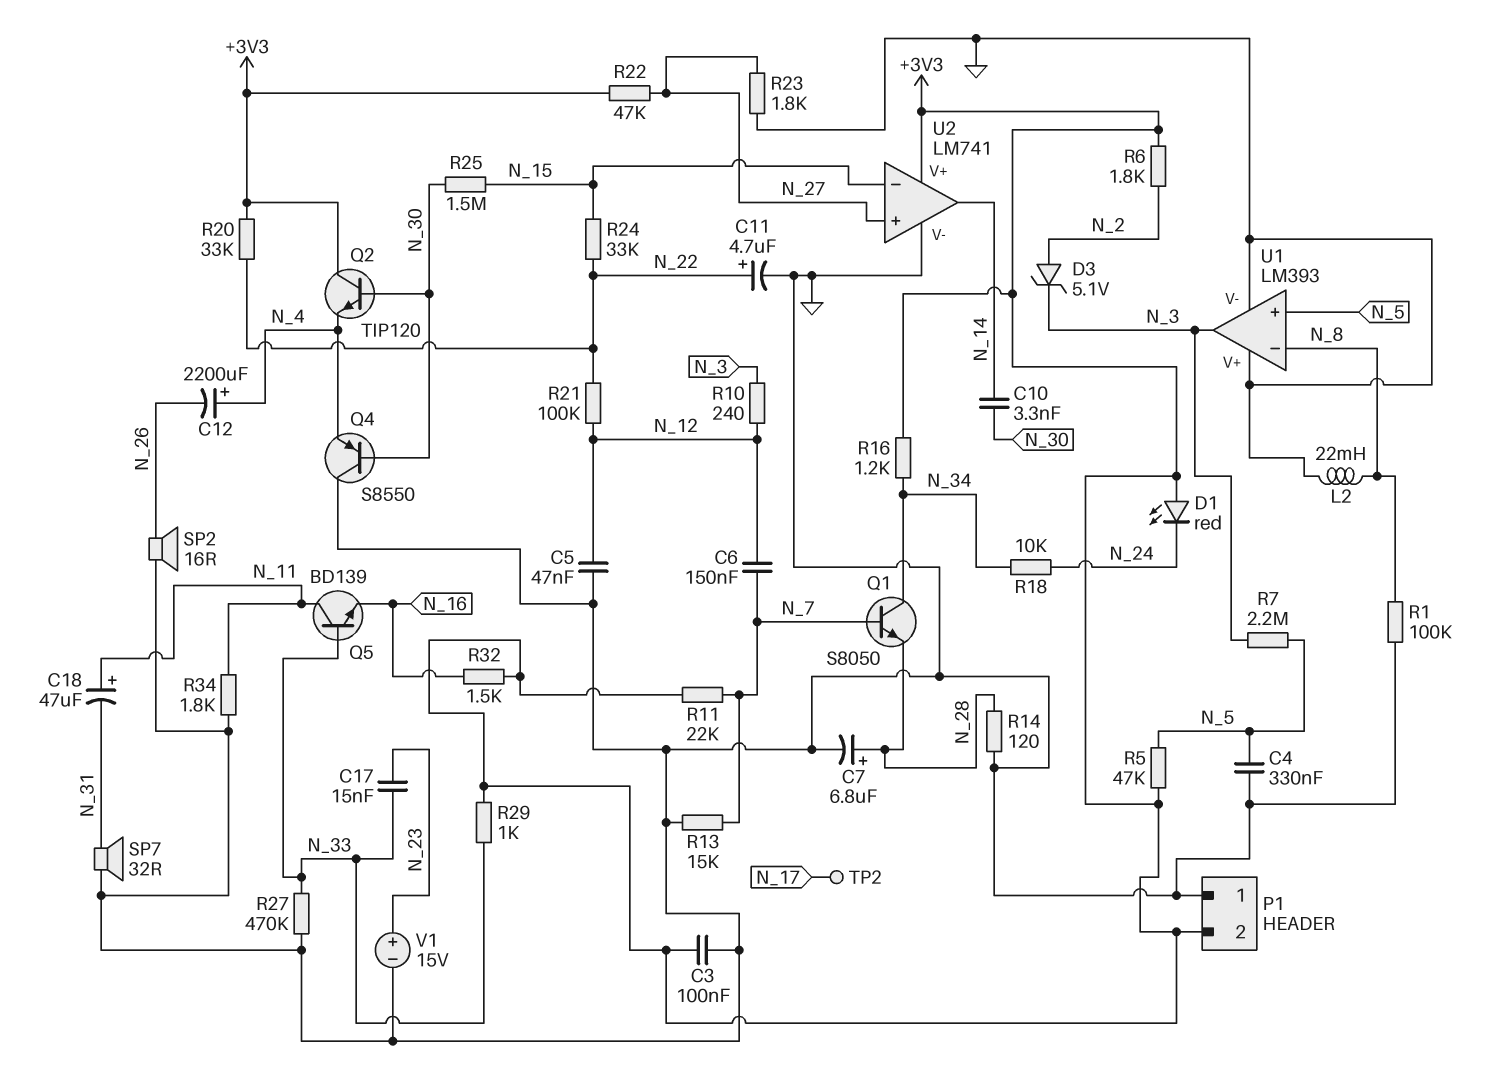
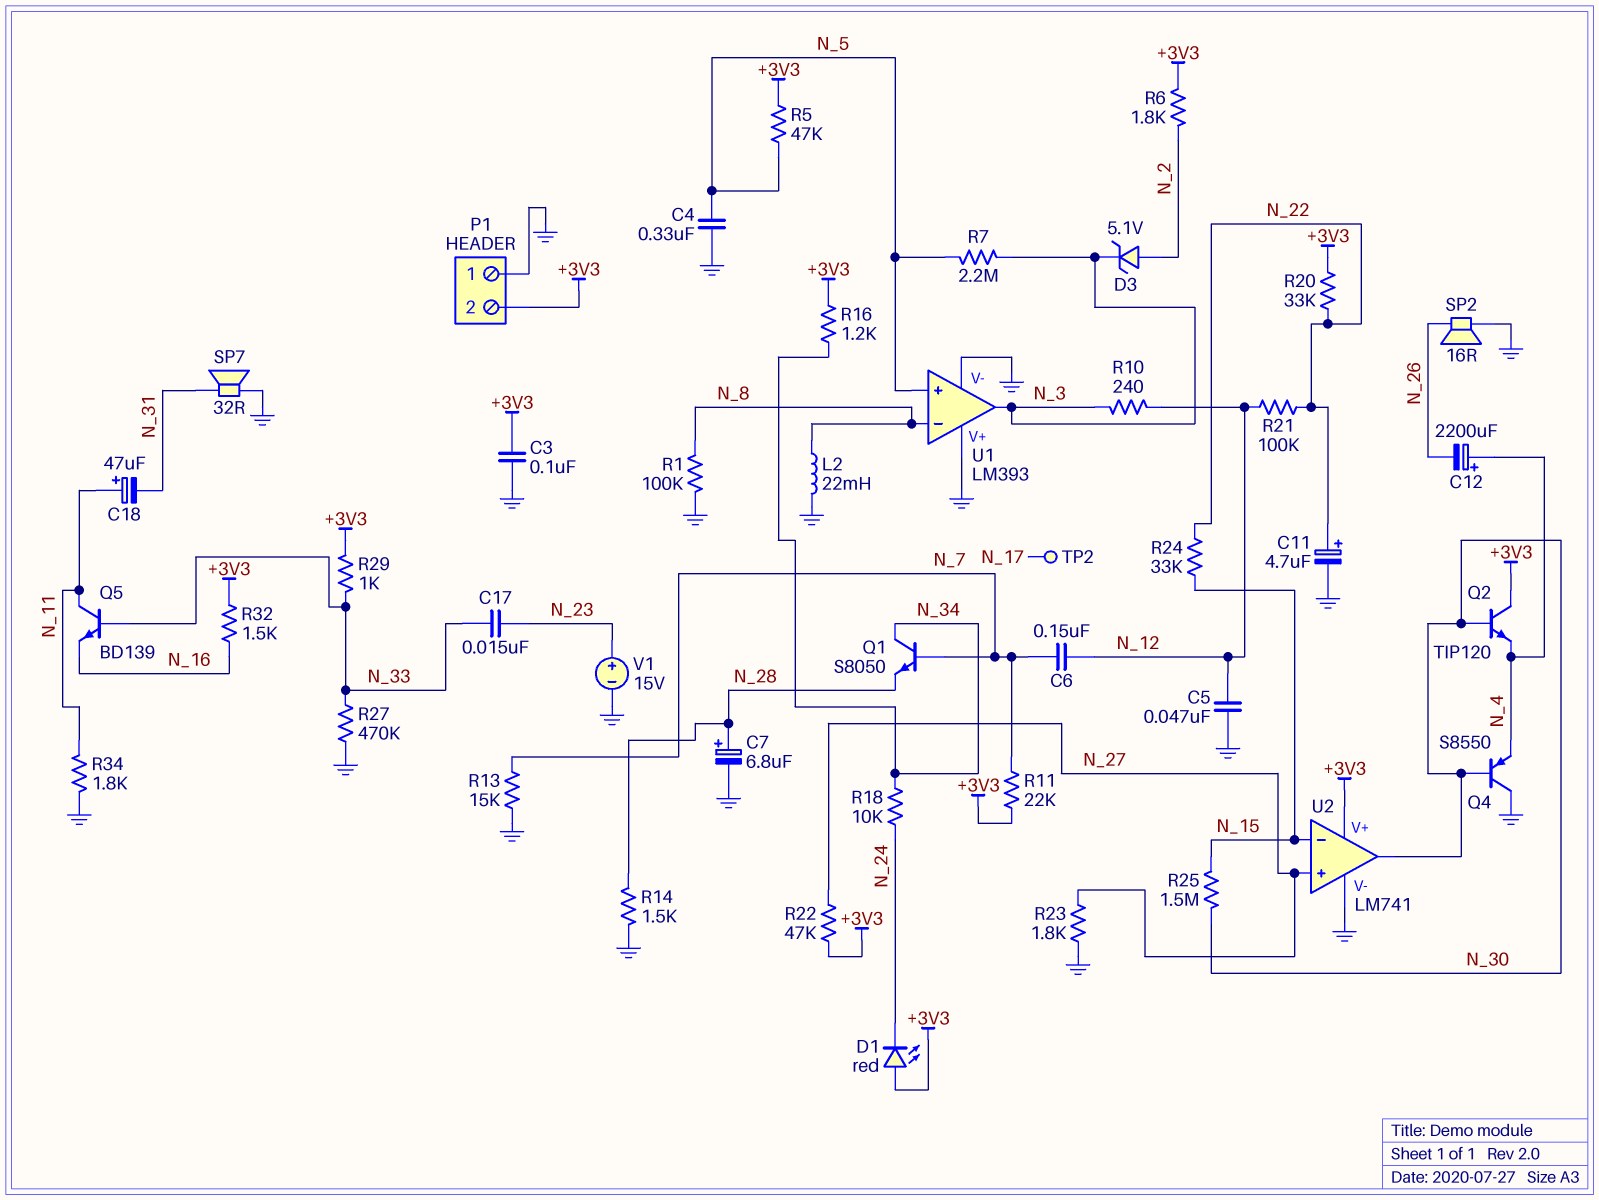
C10: 3.3nF (N_14, N_30) -> none
R14: 120 (GND, N_28) -> 1.5k (GND, N_28)
U2 pin out: N_14 -> N_30

